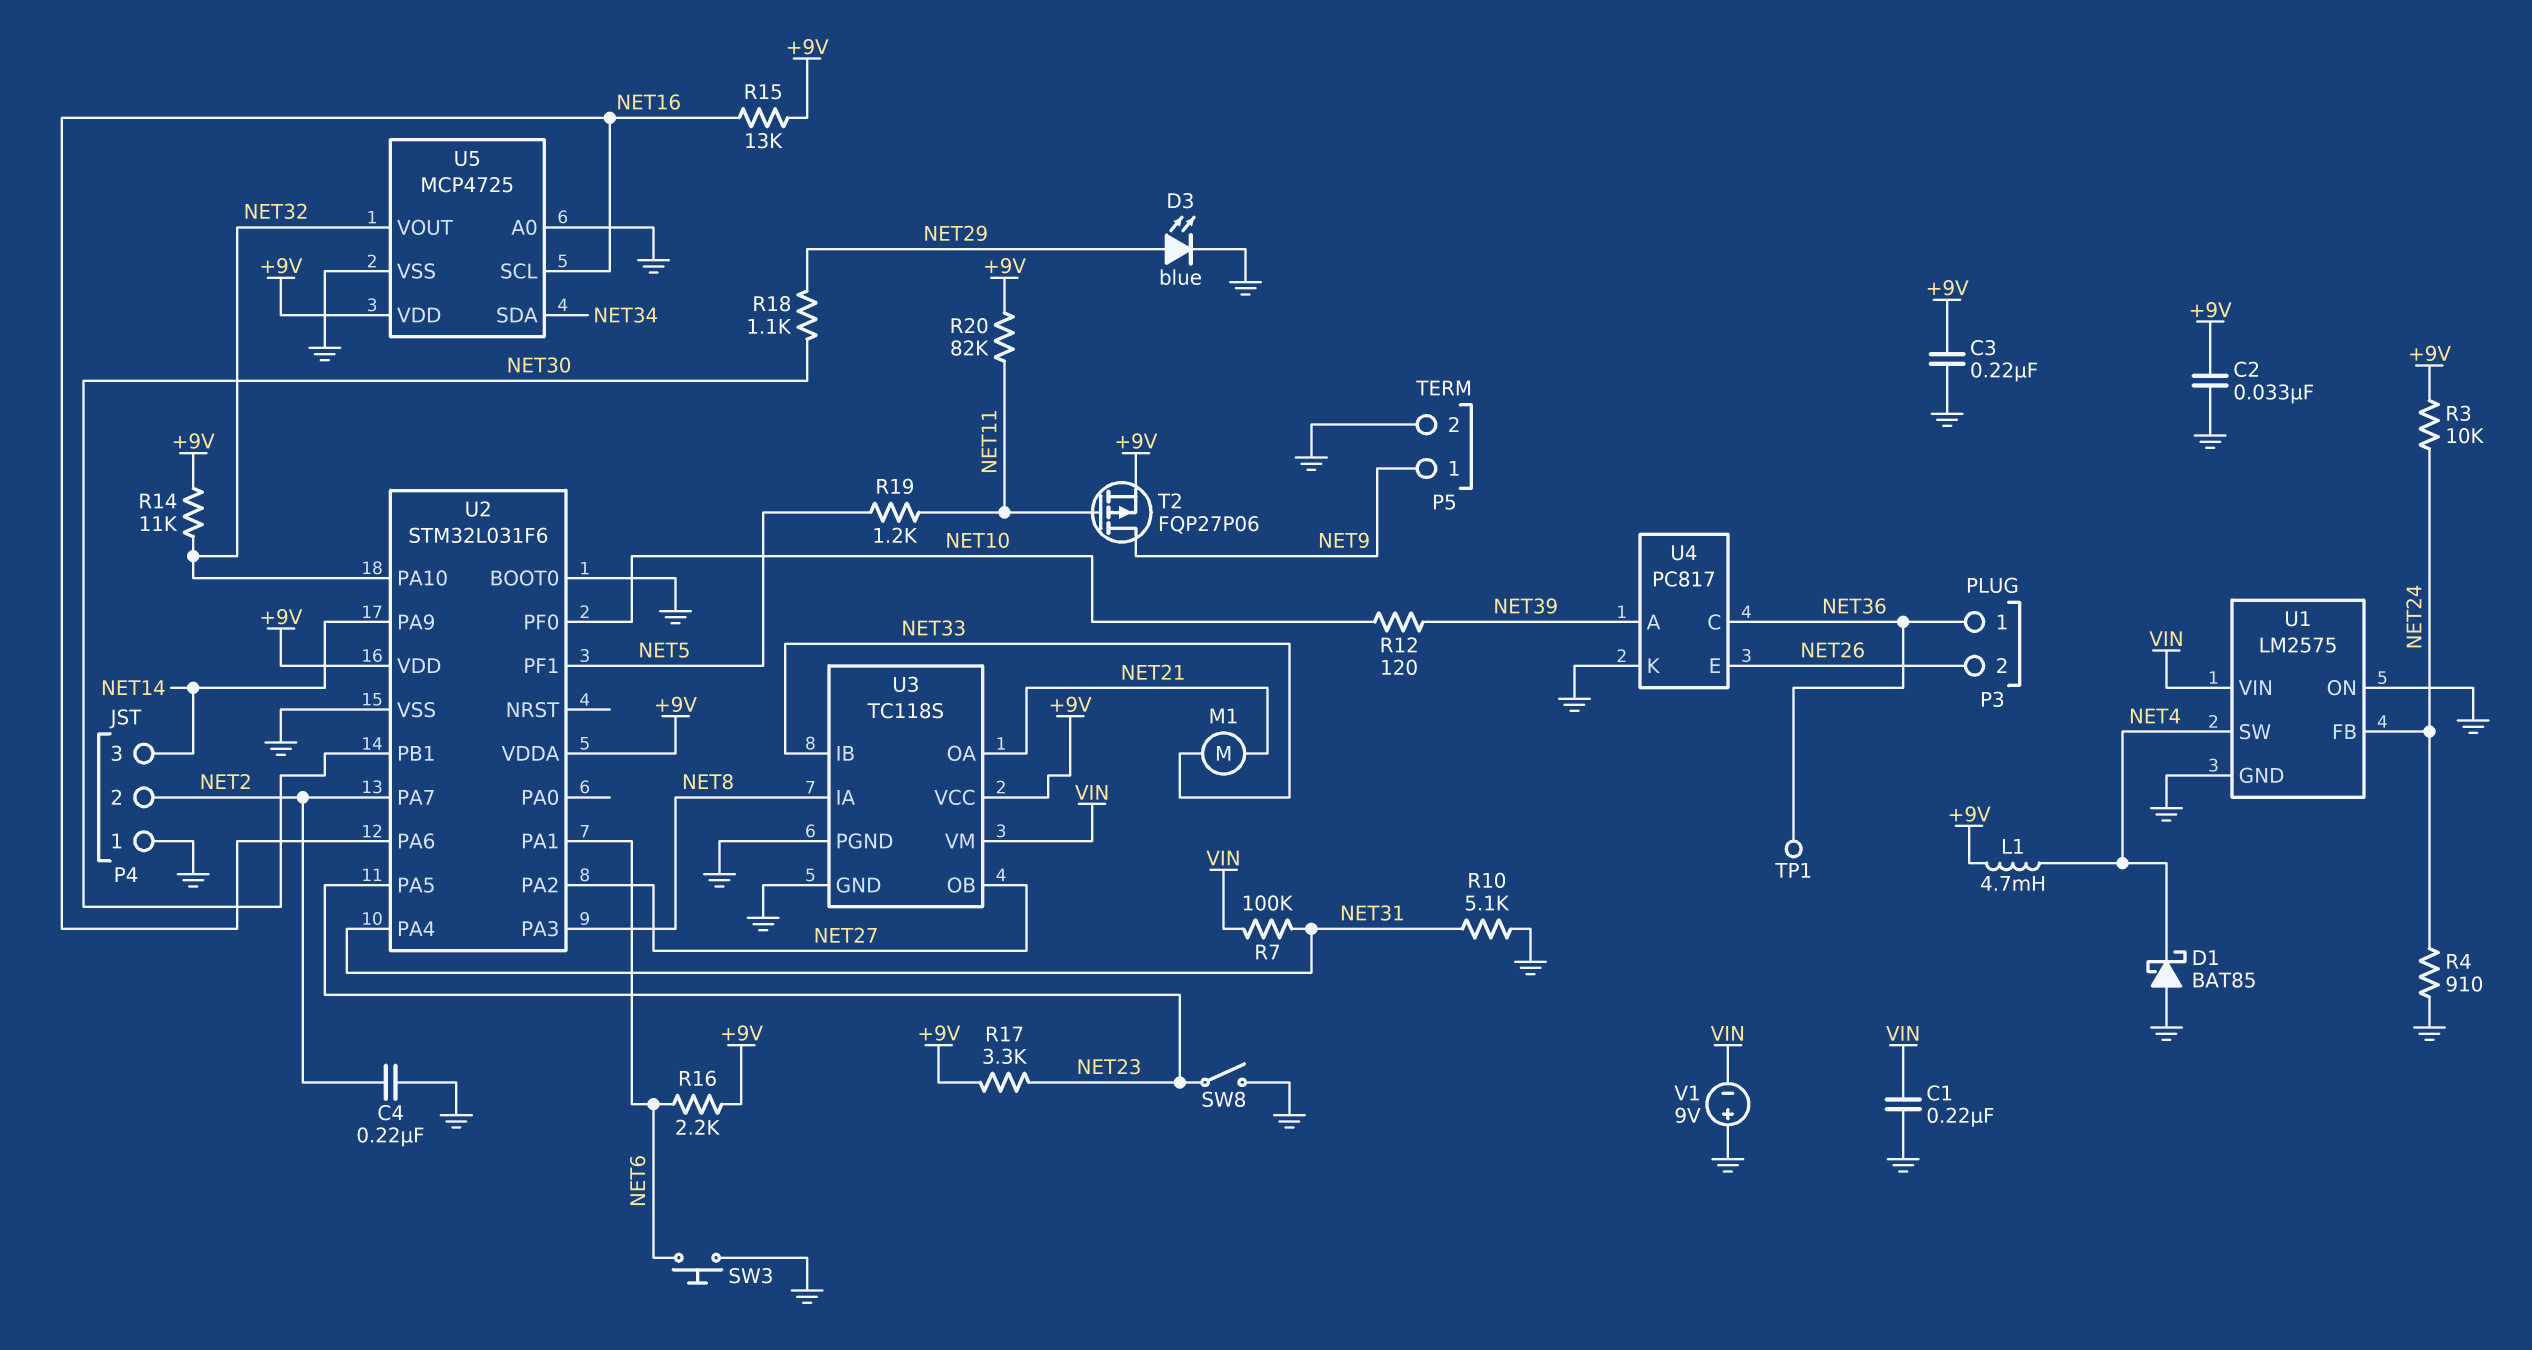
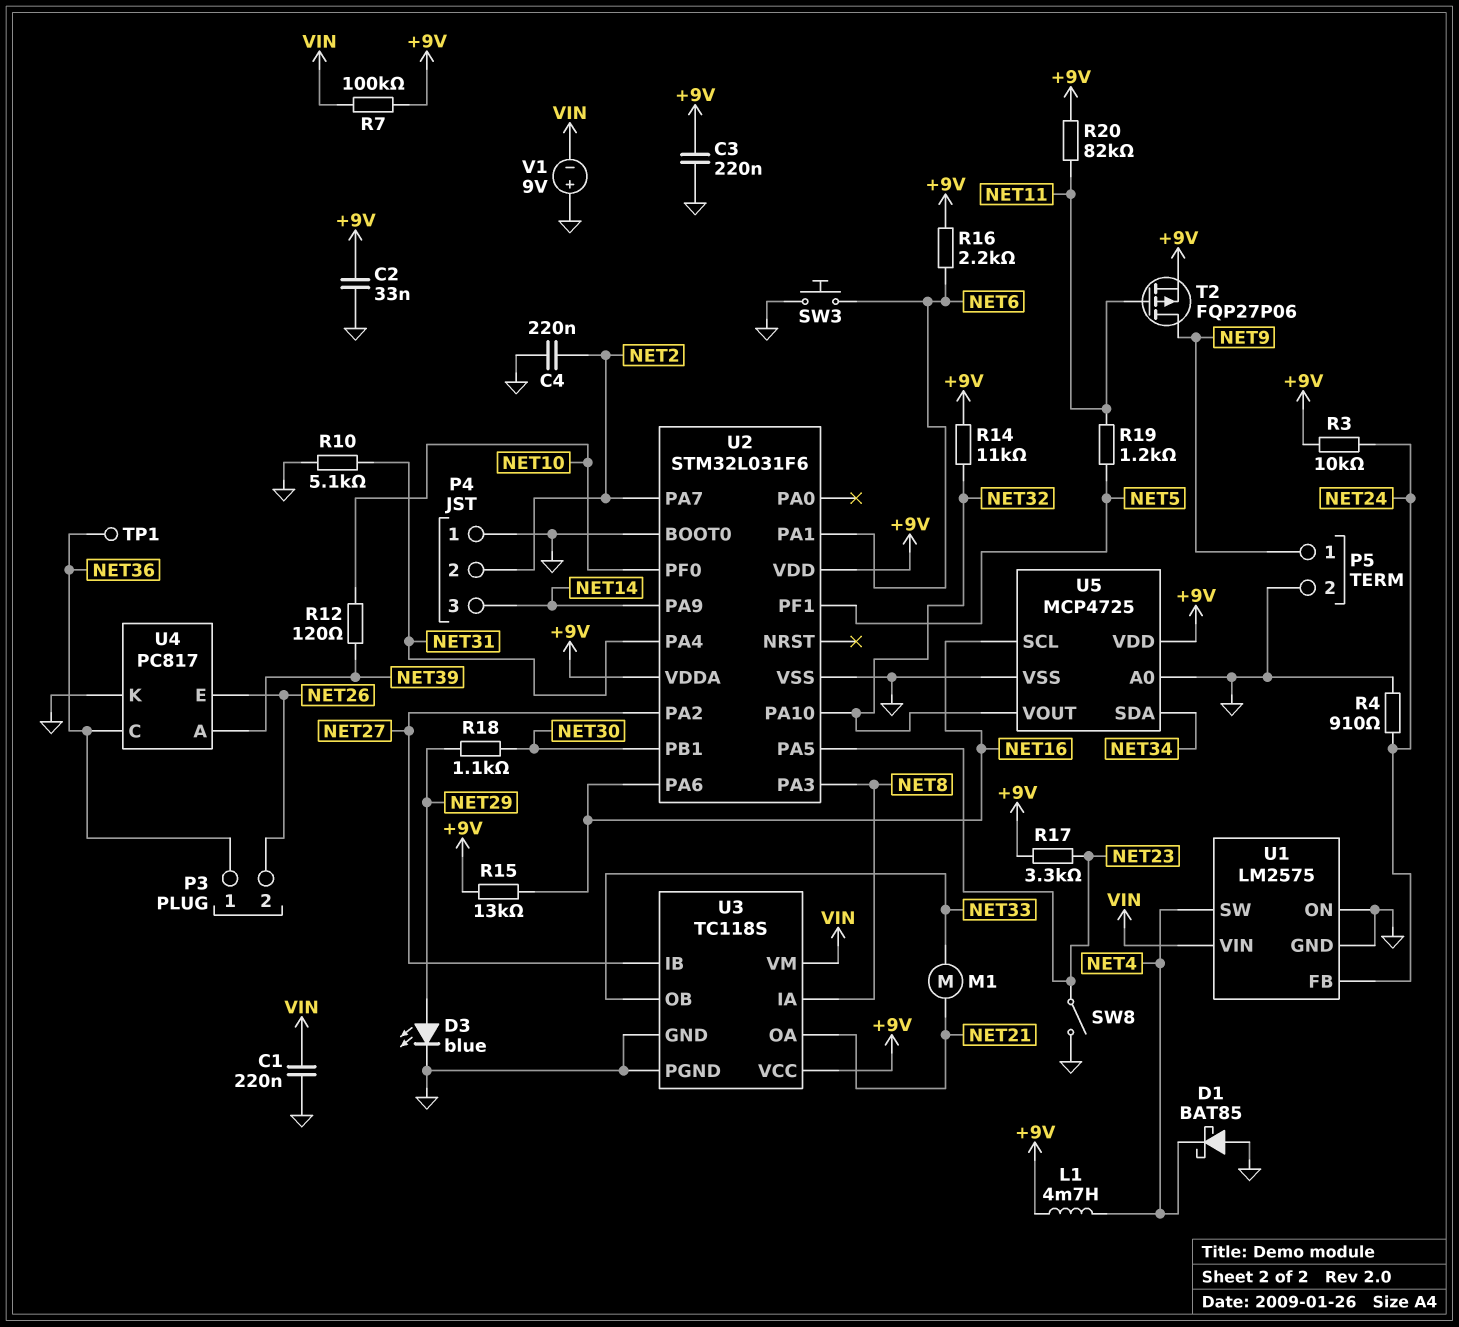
R7: 100k (NET31, VIN) -> 100k (+9V, VIN)
U3 pin IB: NET33 -> NET27
U3 pin OB: NET27 -> NET33

